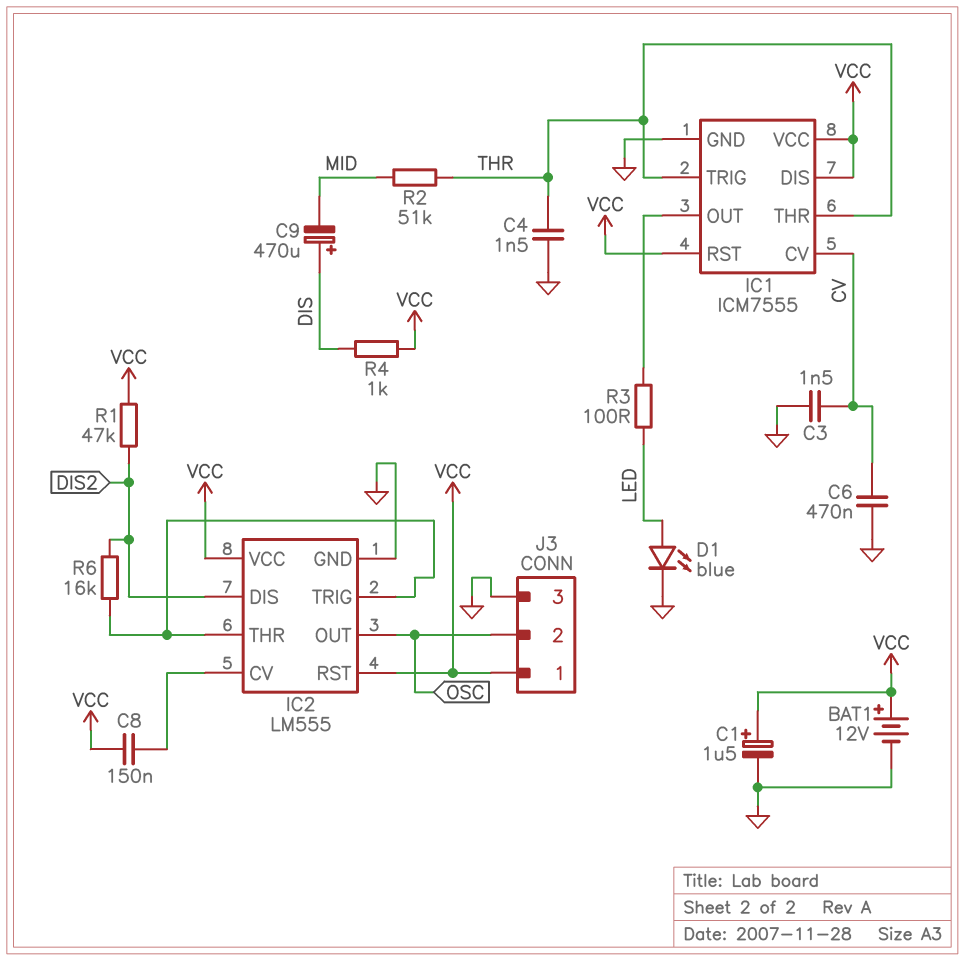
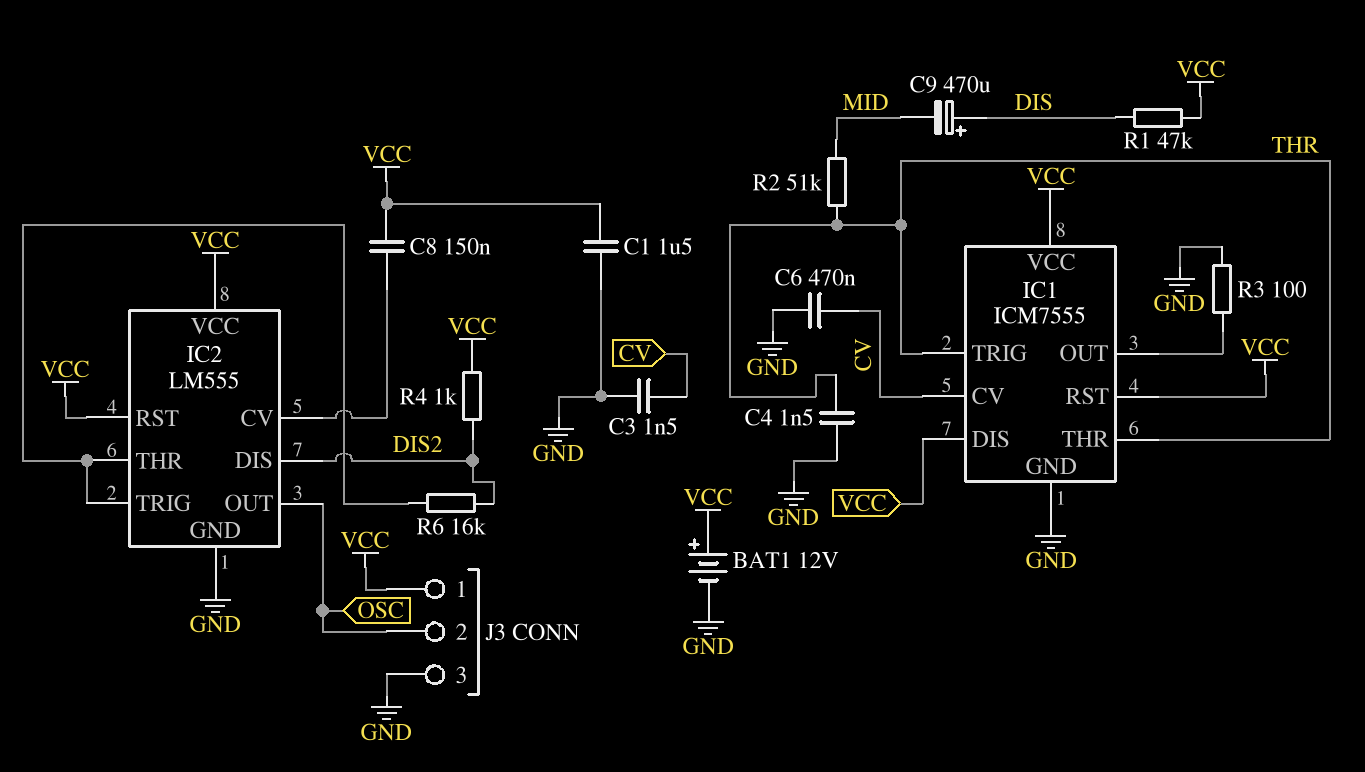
C1: 1.5uF (plus VCC, minus GND) -> 1.5uF (GND, VCC)
D1: LED blue (A LED, K GND) -> none
R1: 47k (DIS2, VCC) -> 47k (DIS, VCC)
R3: 100 (IC1/OUT, LED) -> 100 (GND, IC1/OUT)
R4: 1k (DIS, VCC) -> 1k (DIS2, VCC)

